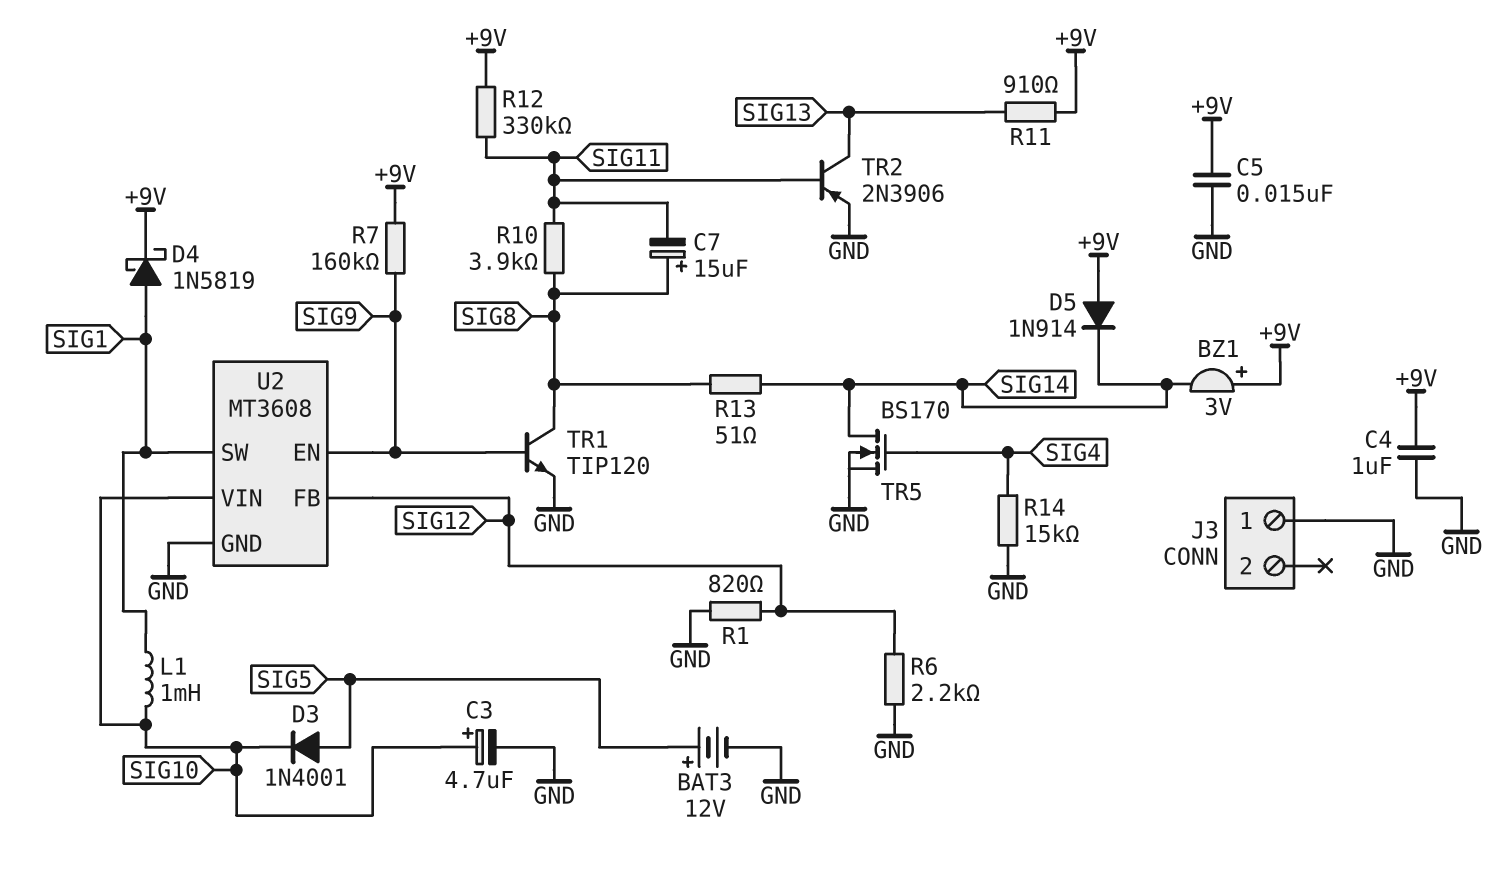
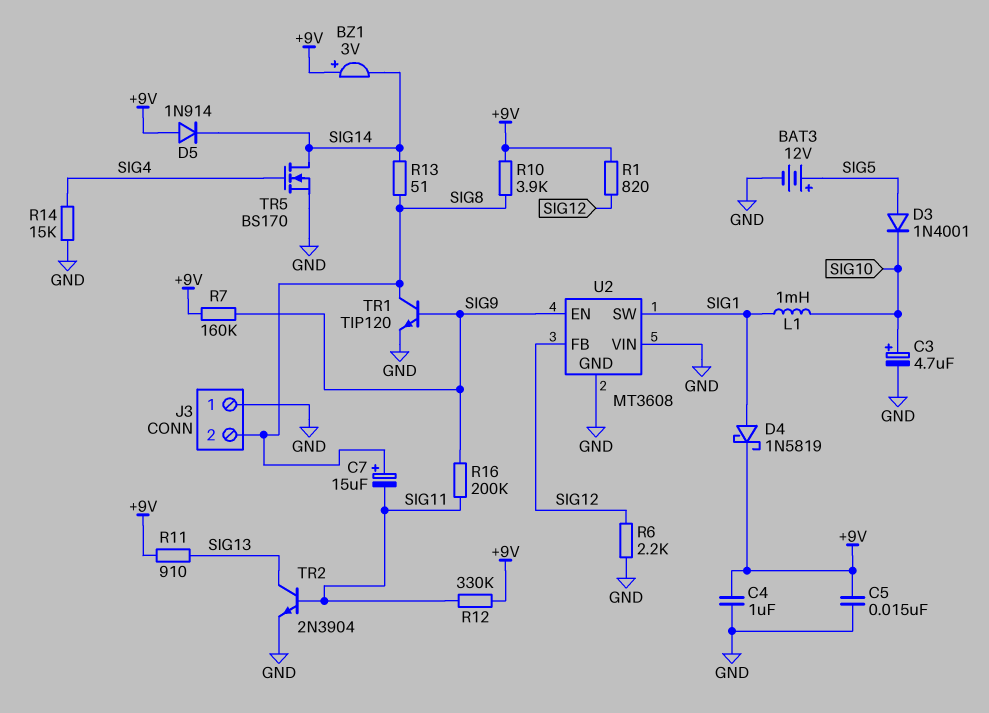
J3 pin 2: none -> SIG8
R1: 820 (GND, SIG12) -> 820 (+9V, SIG12)
R10: 3.9k (SIG8, SIG11) -> 3.9k (+9V, SIG8)
R16: none -> 200k (SIG9, SIG11)
TR2: PNP 2N3906 (B SIG11, C SIG13, E GND) -> NPN 2N3904 (B SIG11, C SIG13, E GND)
U2 pin VIN: SIG10 -> GND

